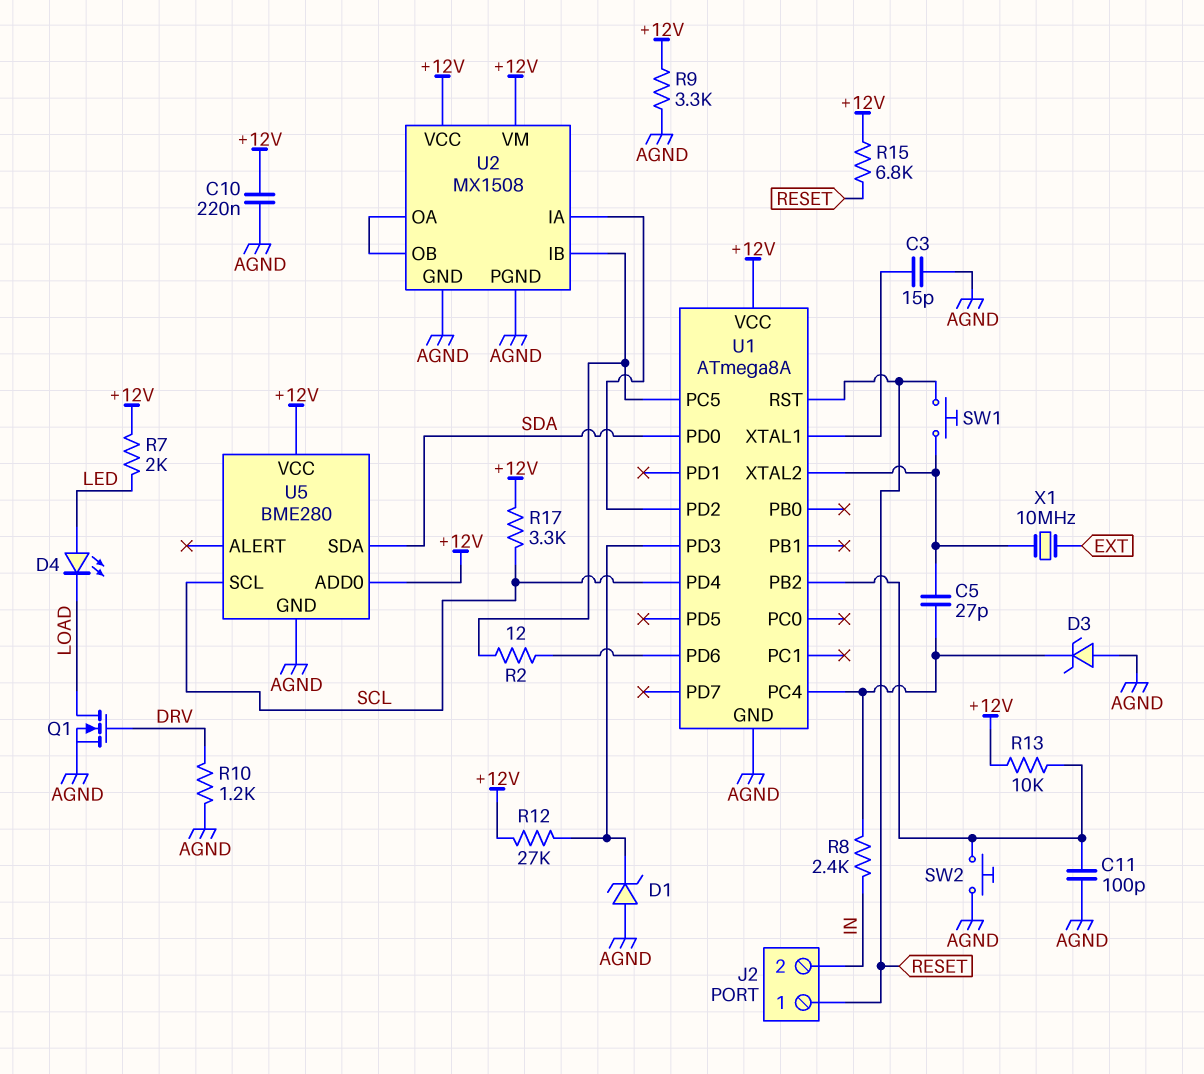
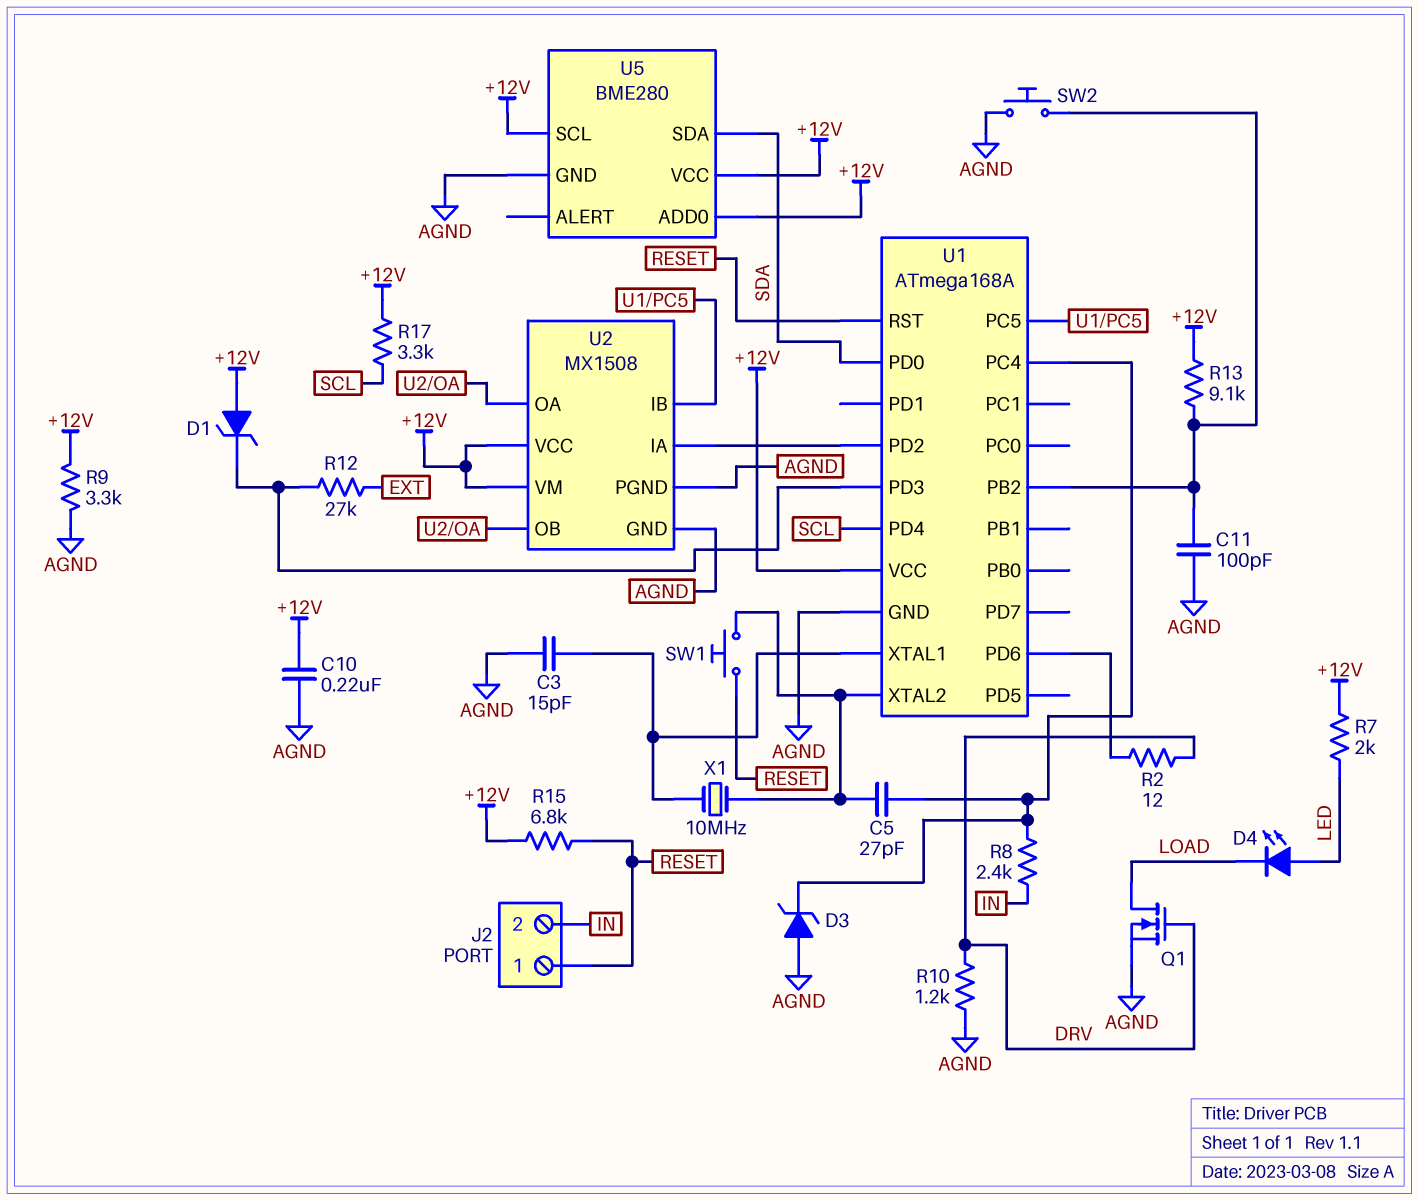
D1: zener (A AGND, K U1/PD3) -> zener (A +12V, K U1/PD3)
R2: 12 (U1/PC5, U1/PD6) -> 12 (DRV, U1/PD6)
R12: 27k (+12V, U1/PD3) -> 27k (EXT, U1/PD3)
R13: 10k (+12V, U1/PB2) -> 9.1k (+12V, U1/PB2)
U1: ATmega8A -> ATmega168A
U5 pin SCL: SCL -> +12V
X1: 10MHz (EXT, U1/XTAL2) -> 10MHz (U1/XTAL1, U1/XTAL2)

